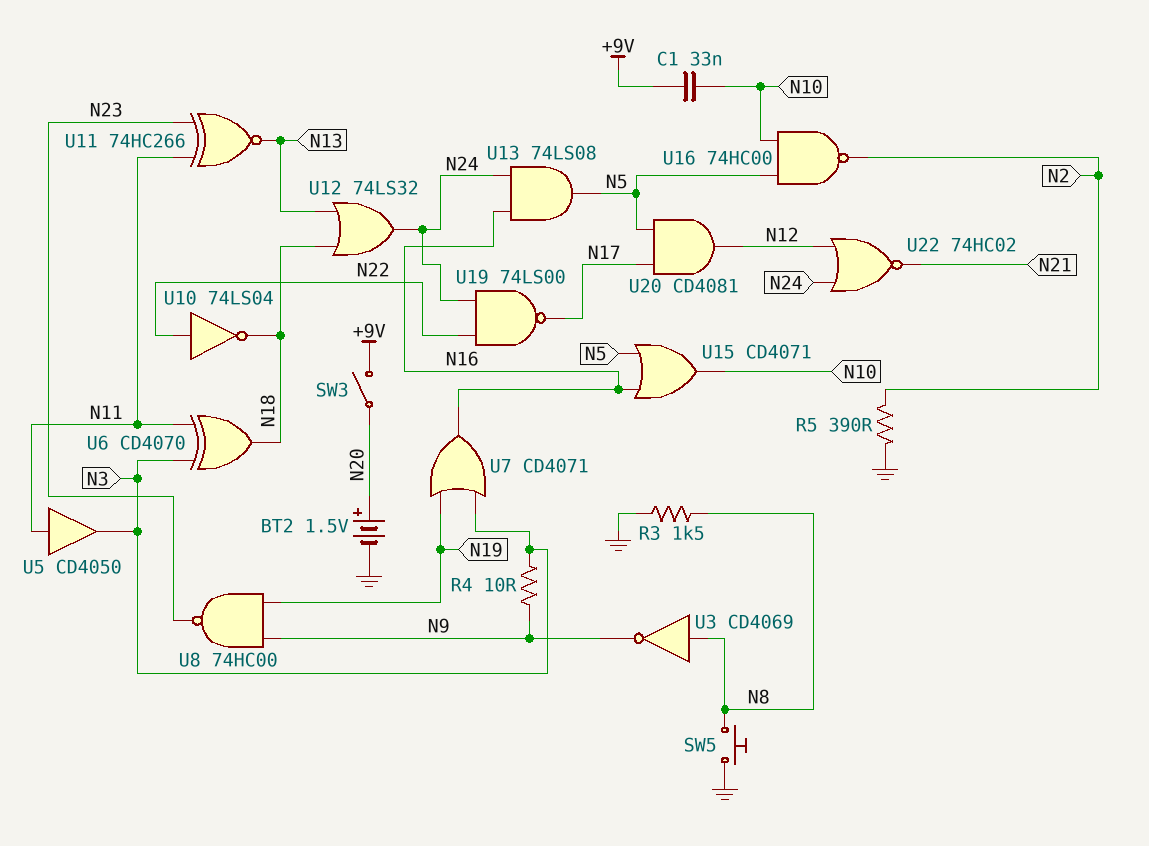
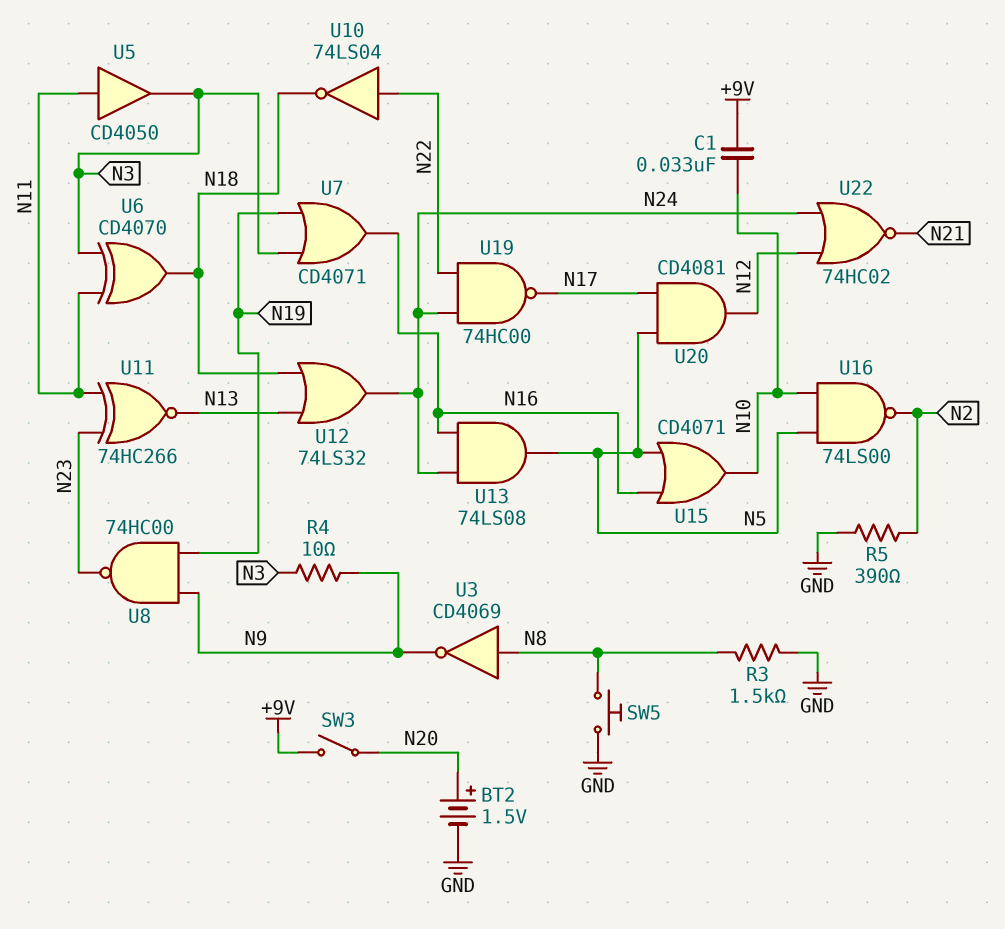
U16: NAND 74HC00 (in N5, in N10, out N2) -> NAND 74LS00 (in N5, in N10, out N2)
U19: NAND 74LS00 (in N22, in N24, out N17) -> NAND 74HC00 (in N22, in N24, out N17)

